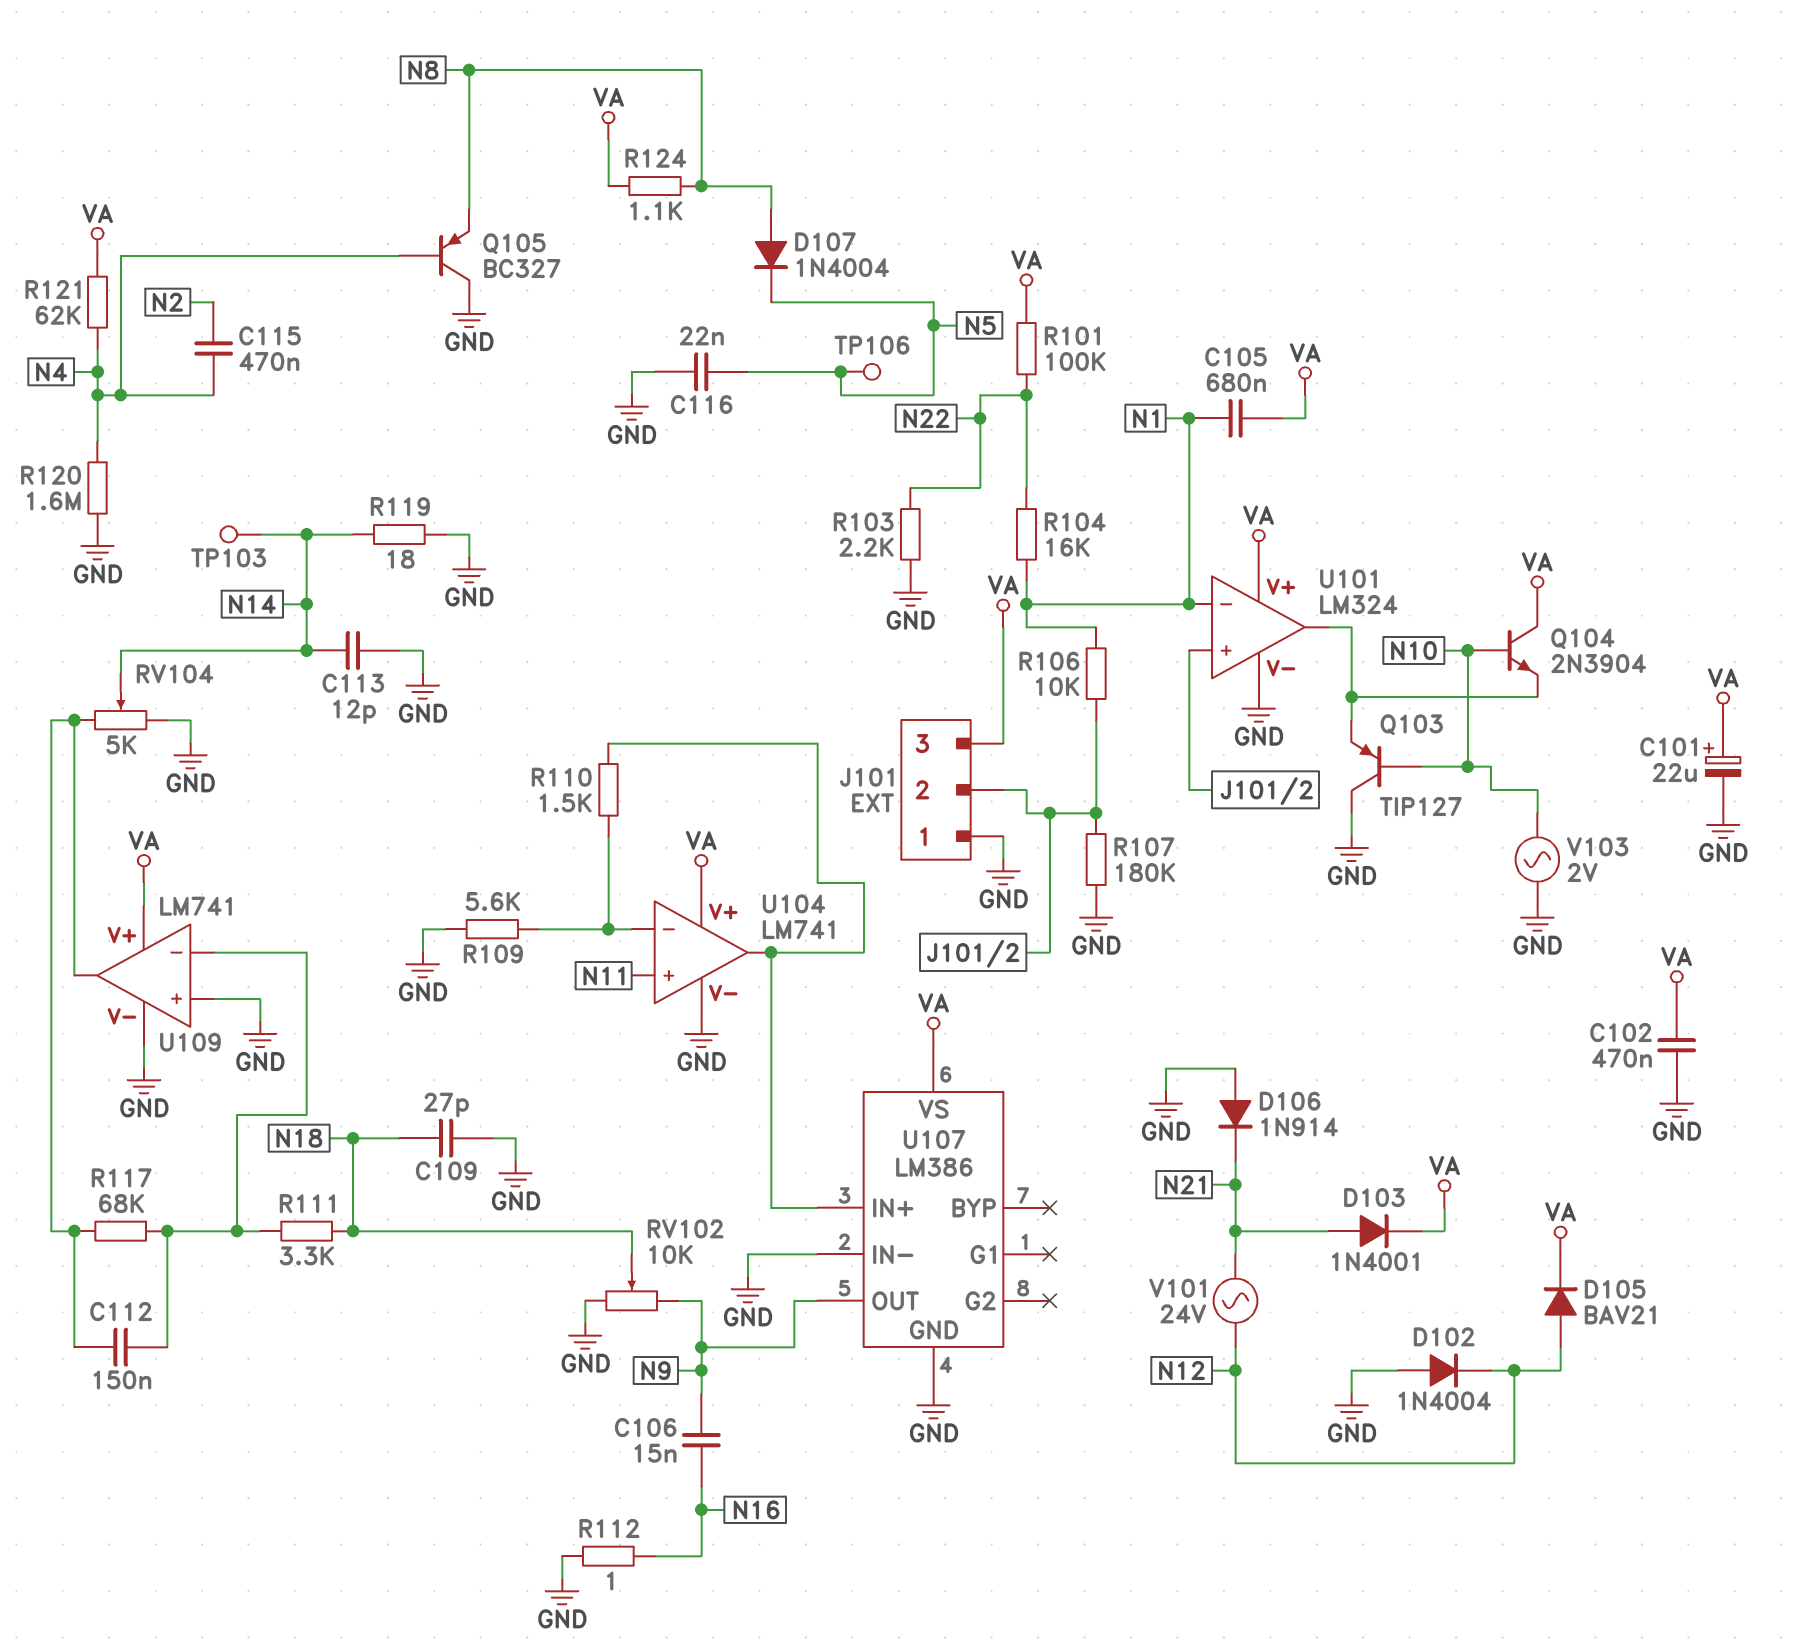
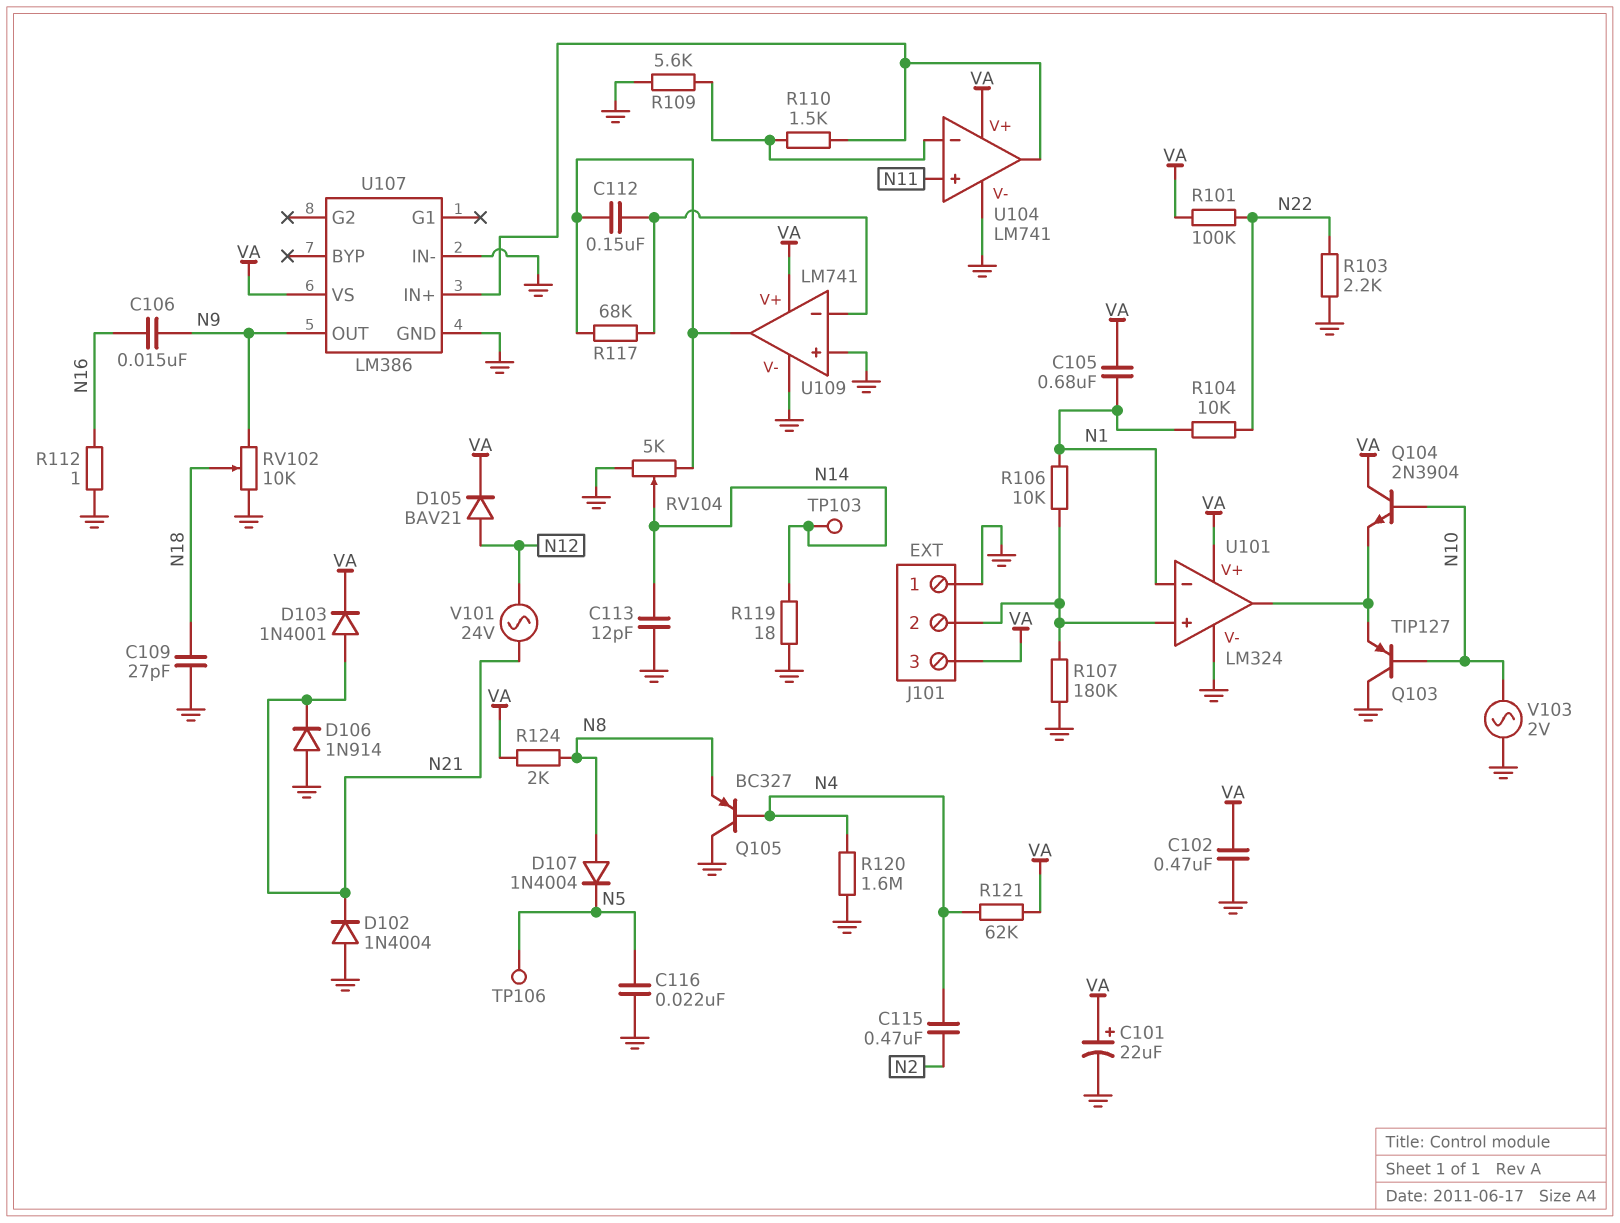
D102: diode 1N4004 (A GND, K N12) -> diode 1N4004 (A GND, K N21)
R104: 16k (N1, N22) -> 10k (N1, N22)
R111: 3.3k (N18, U109/in-) -> none
R124: 1.1k (N8, VA) -> 2k (N8, VA)

